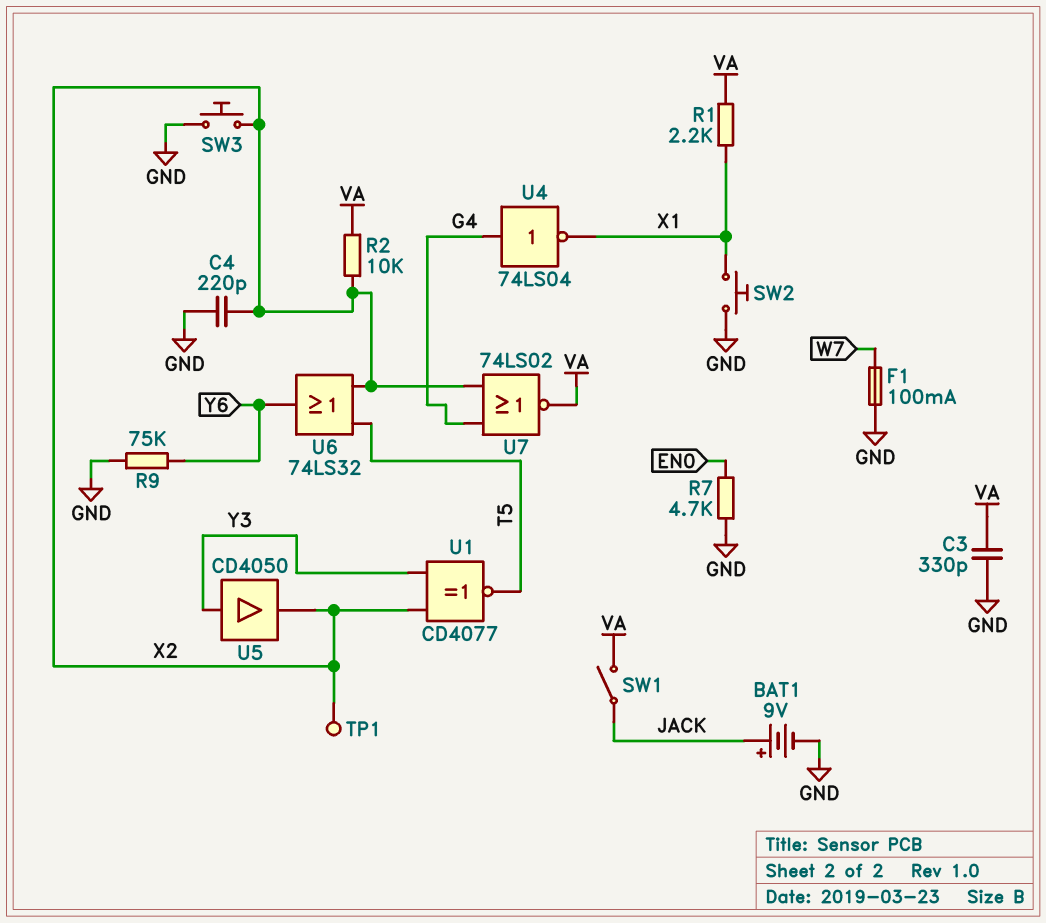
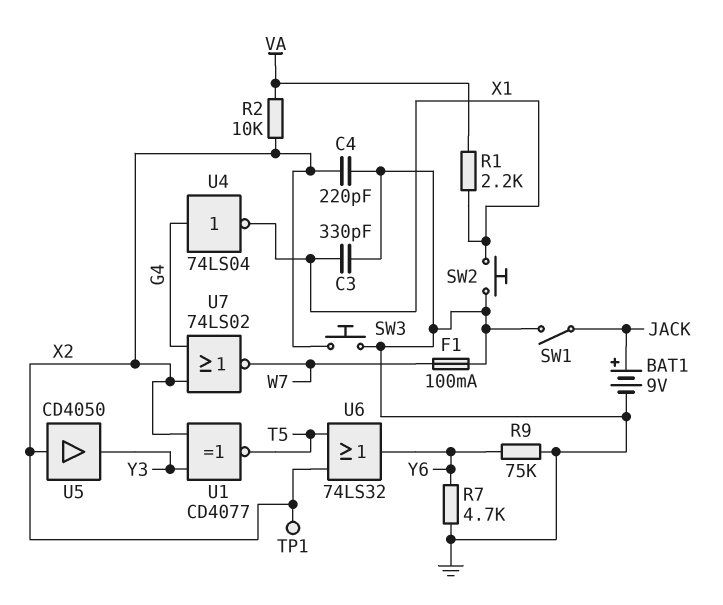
C3: 330pF (GND, VA) -> 330pF (GND, X1)
R7: 4.7k (EN0, GND) -> 4.7k (GND, Y6)
SW1: switch (JACK, VA) -> switch (GND, JACK)
U5: buffer CD4050 (in Y3, out X2) -> buffer CD4050 (in X2, out Y3)
U7: NOR 74LS02 (in G4, in X2, out VA) -> NOR 74LS02 (in G4, in X2, out W7)

